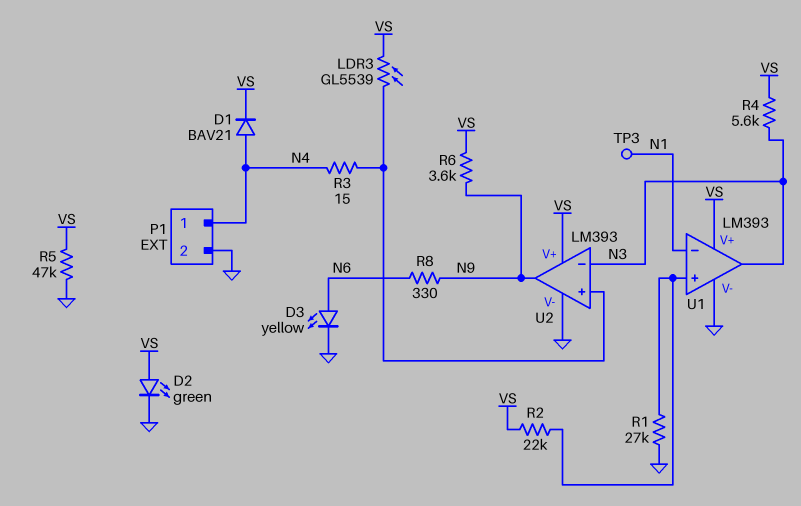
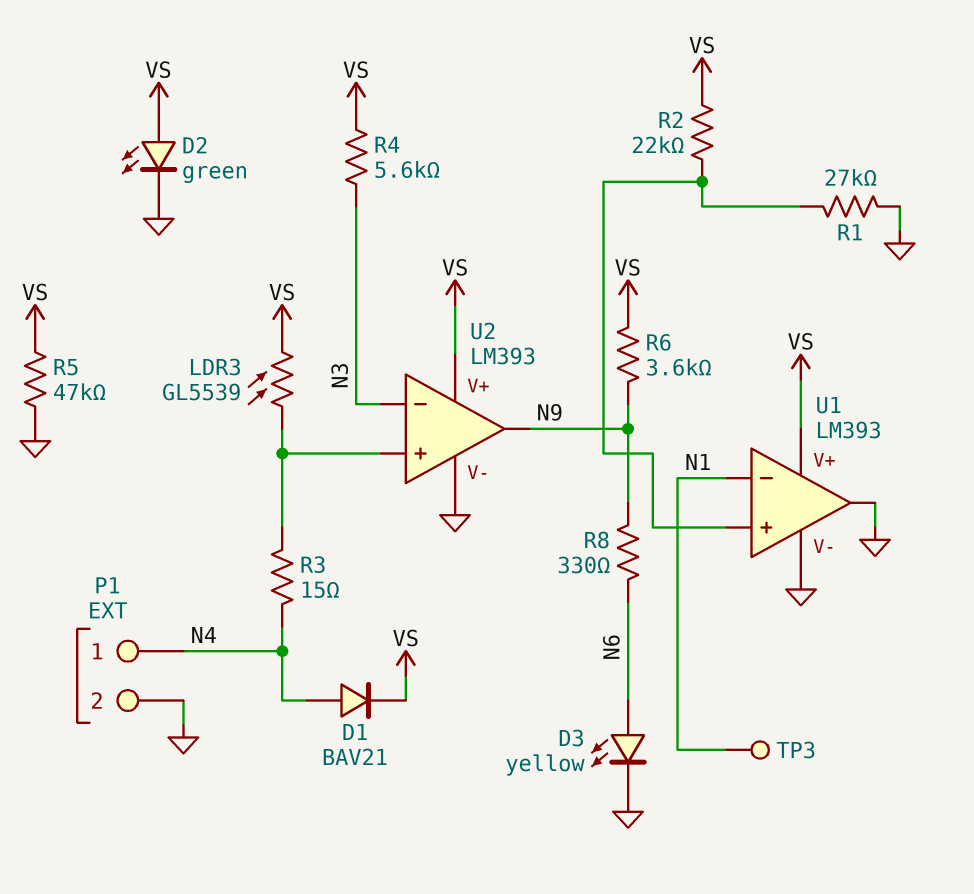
U1 pin out: N3 -> GND

